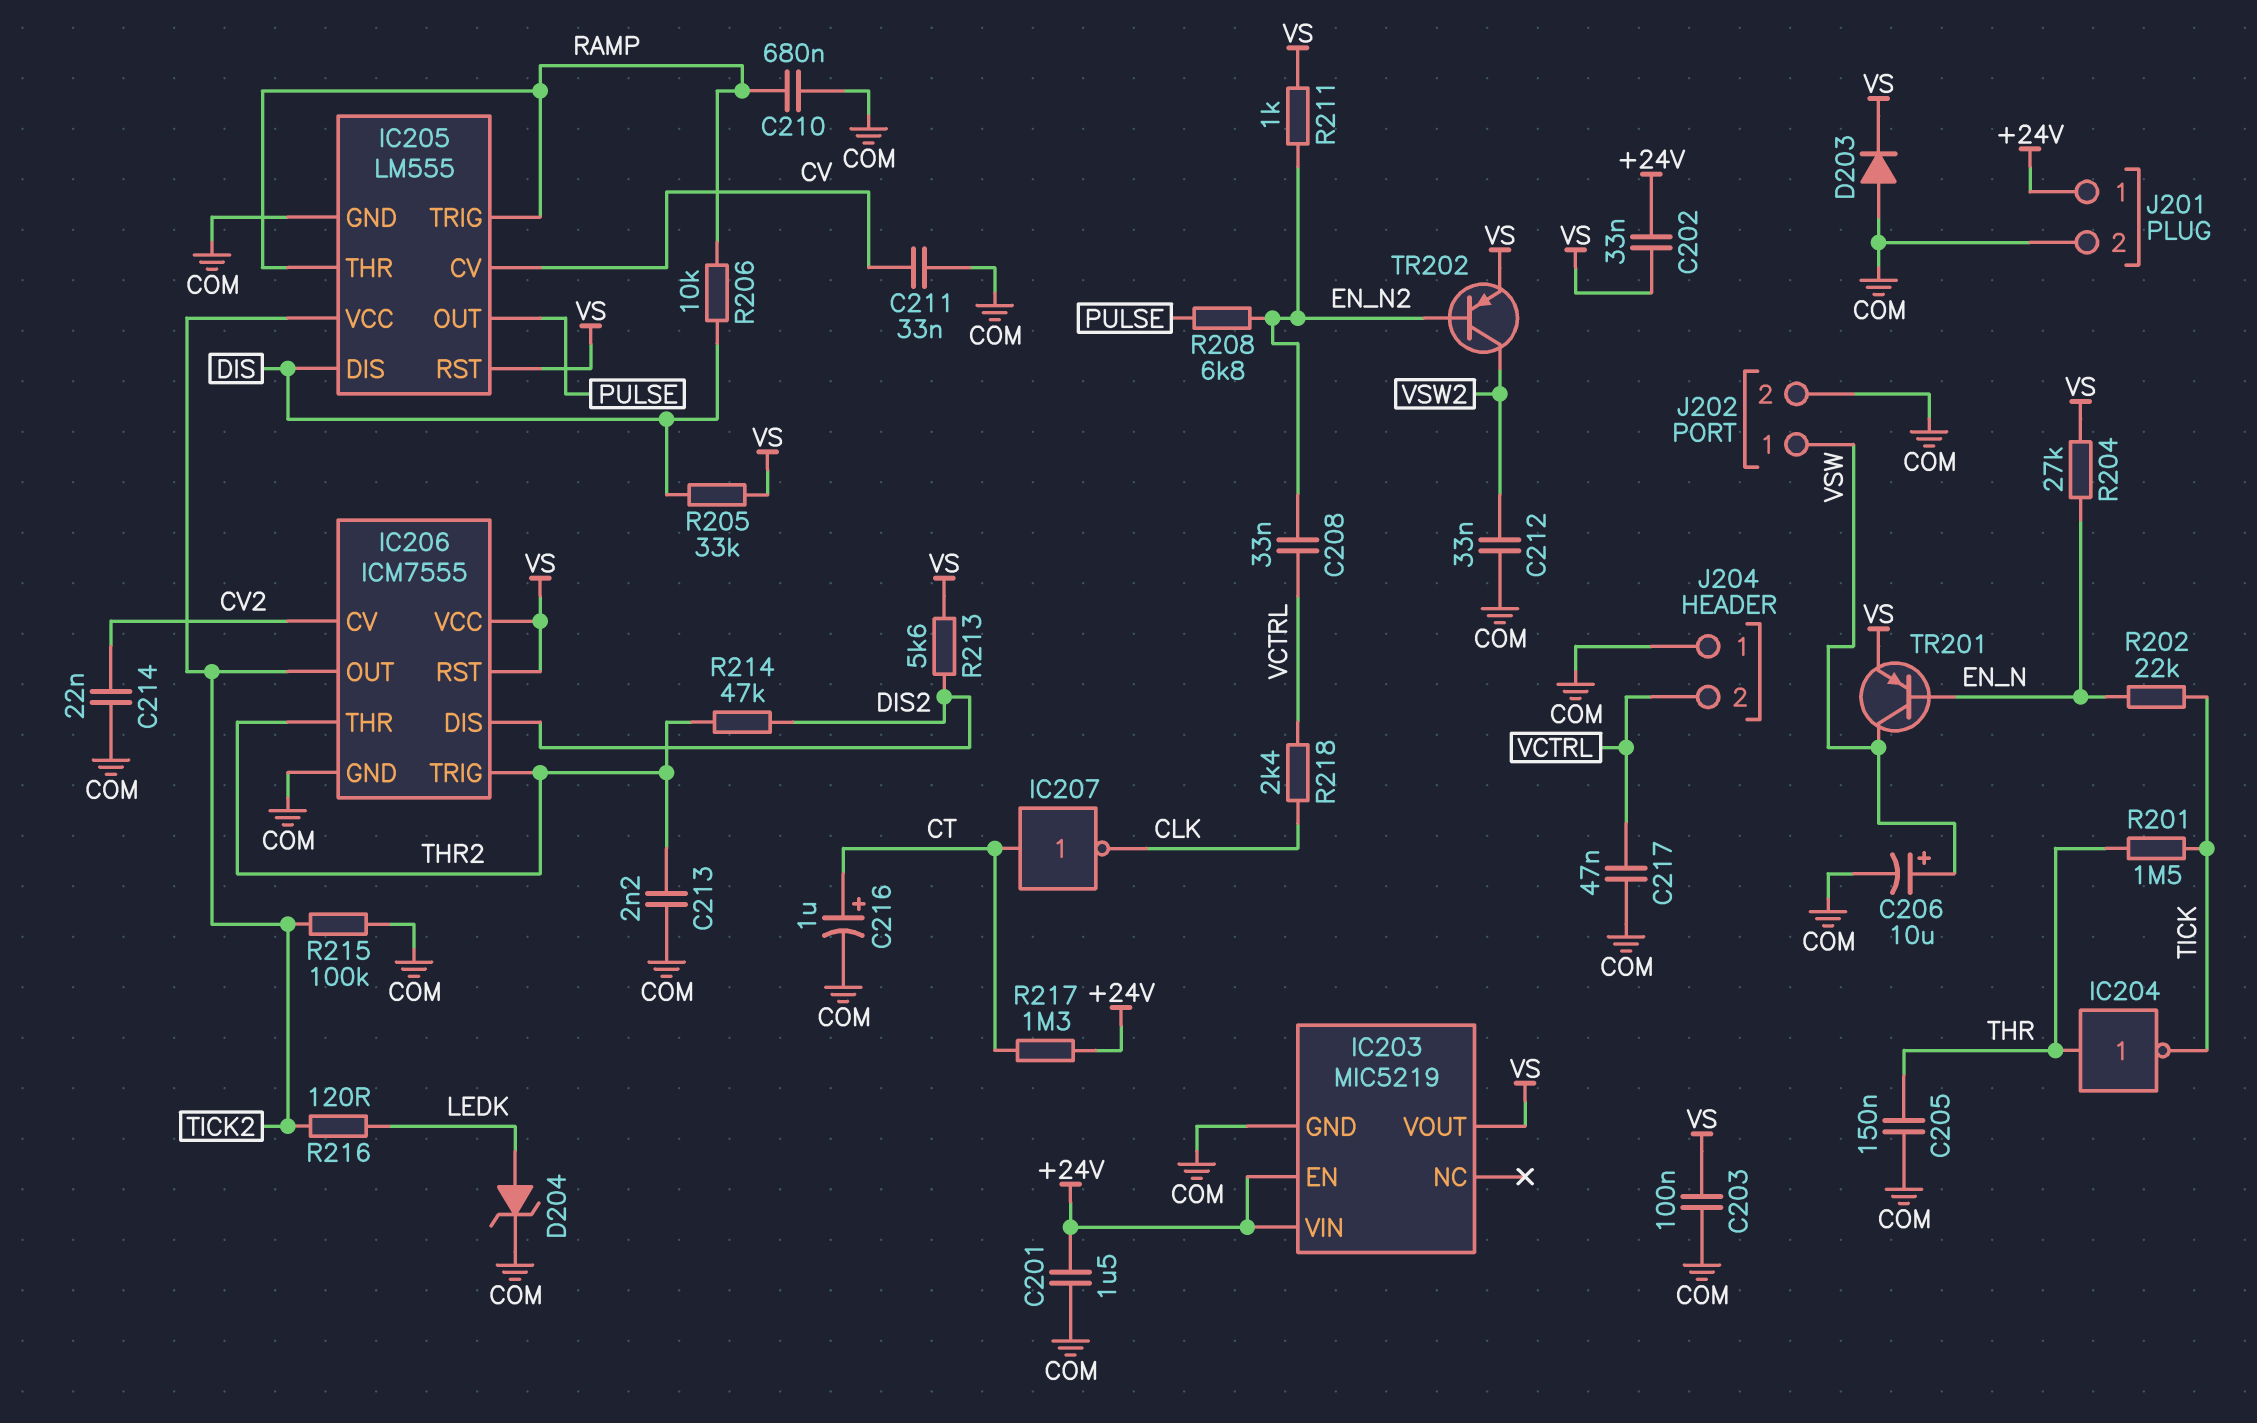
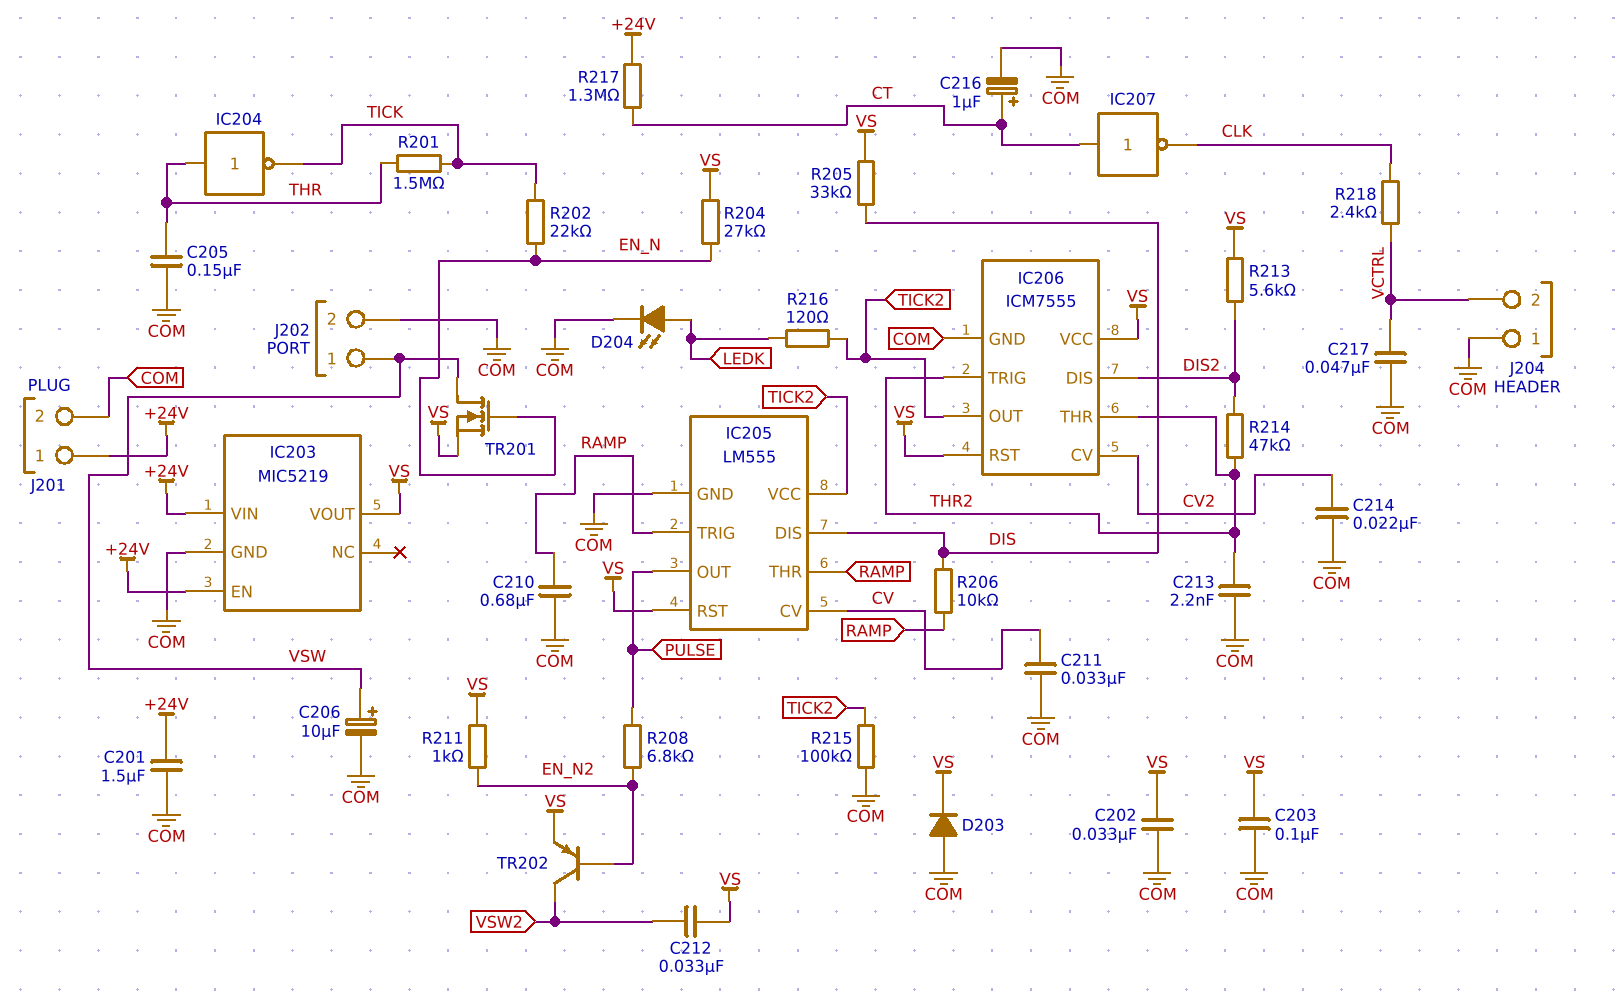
C202: 33nF (+24V, VS) -> 33nF (COM, VS)
C208: 33nF (EN_N2, VCTRL) -> none
C212: 33nF (COM, VSW2) -> 33nF (VS, VSW2)
D204: zener (A LEDK, K COM) -> LED (A LEDK, K COM)
TR201: PNP (B EN_N, C VSW, E VS) -> NMOS (G EN_N, D VSW, S VS)

